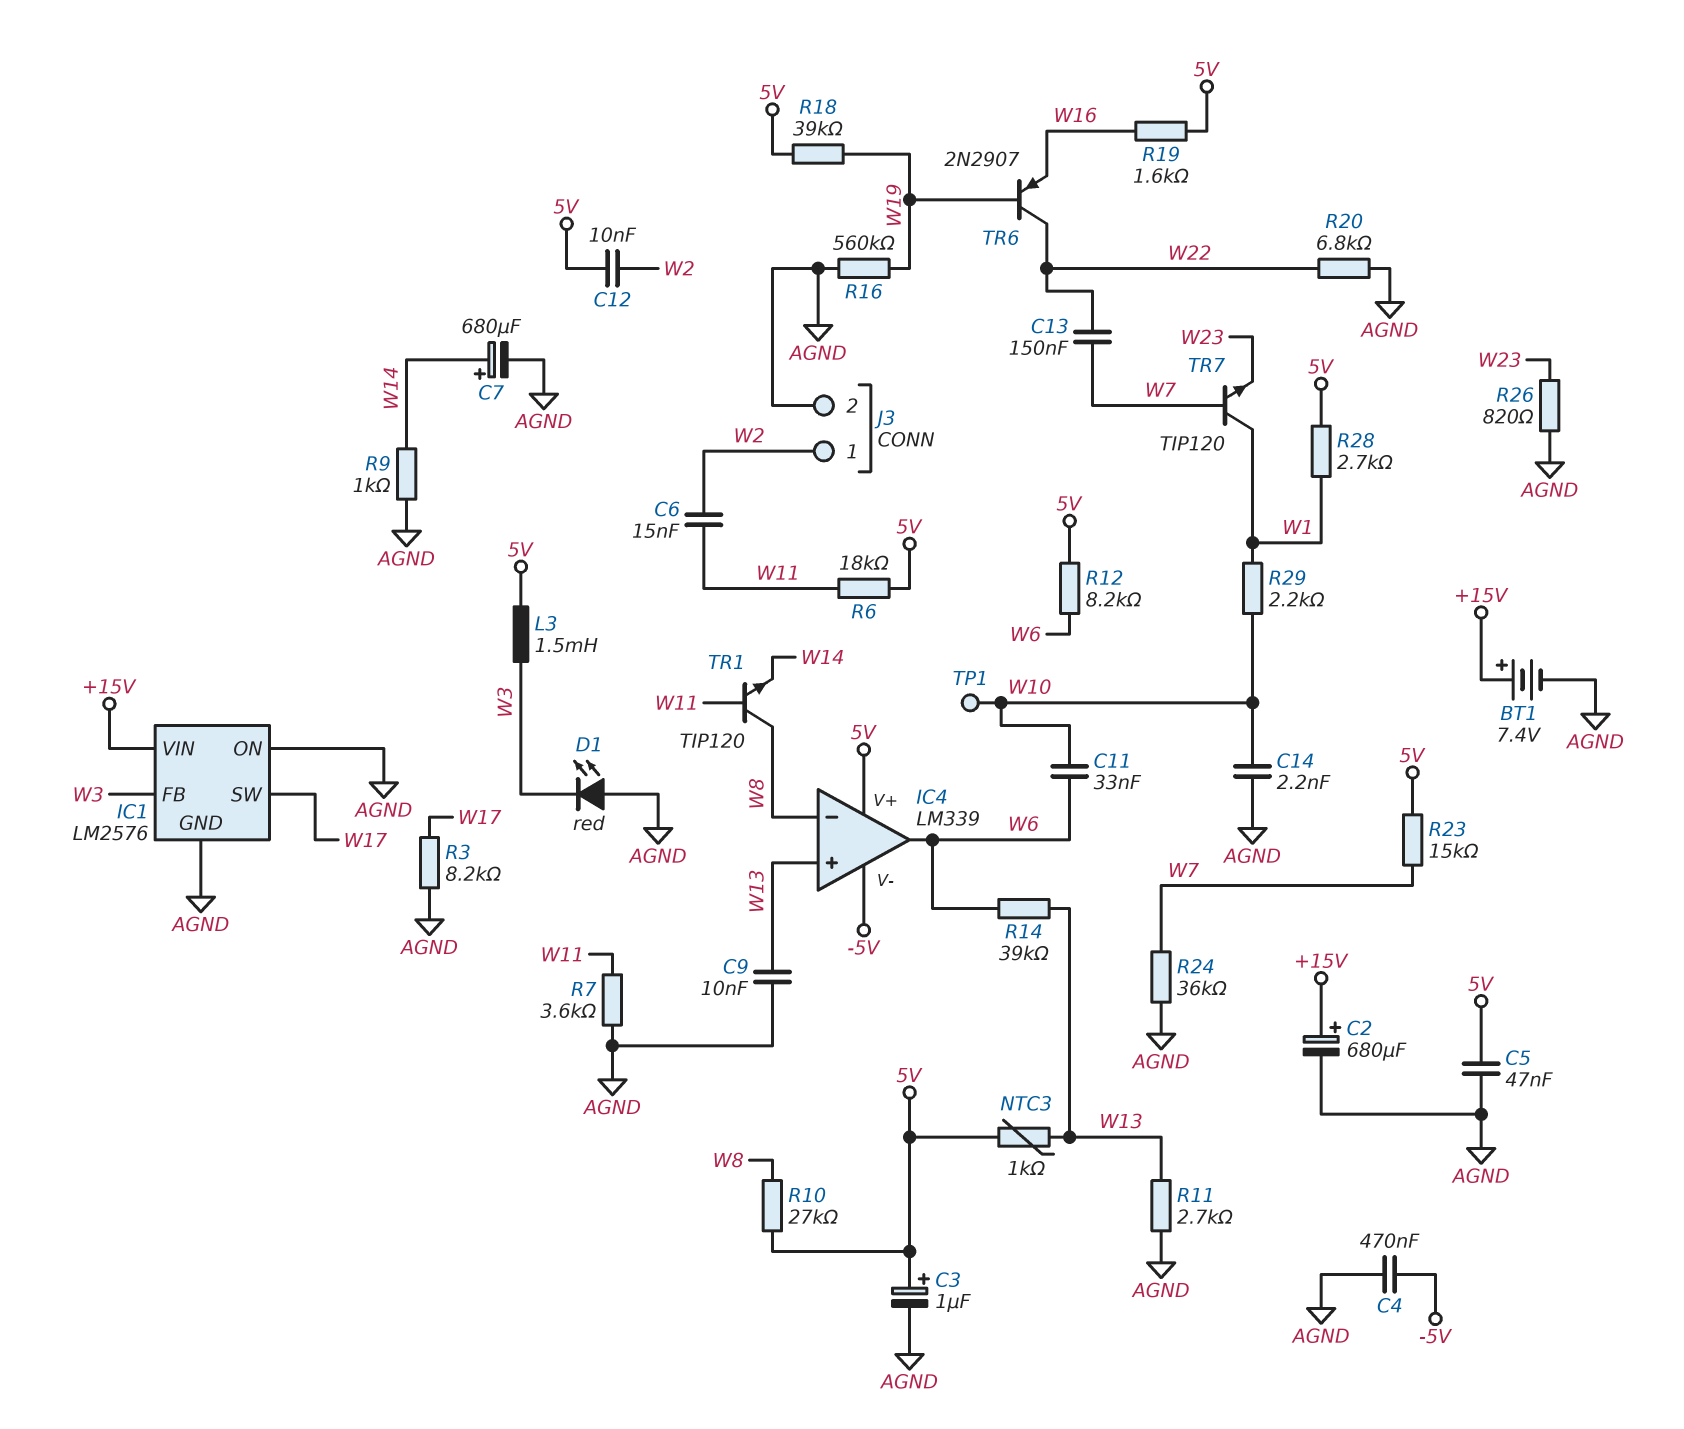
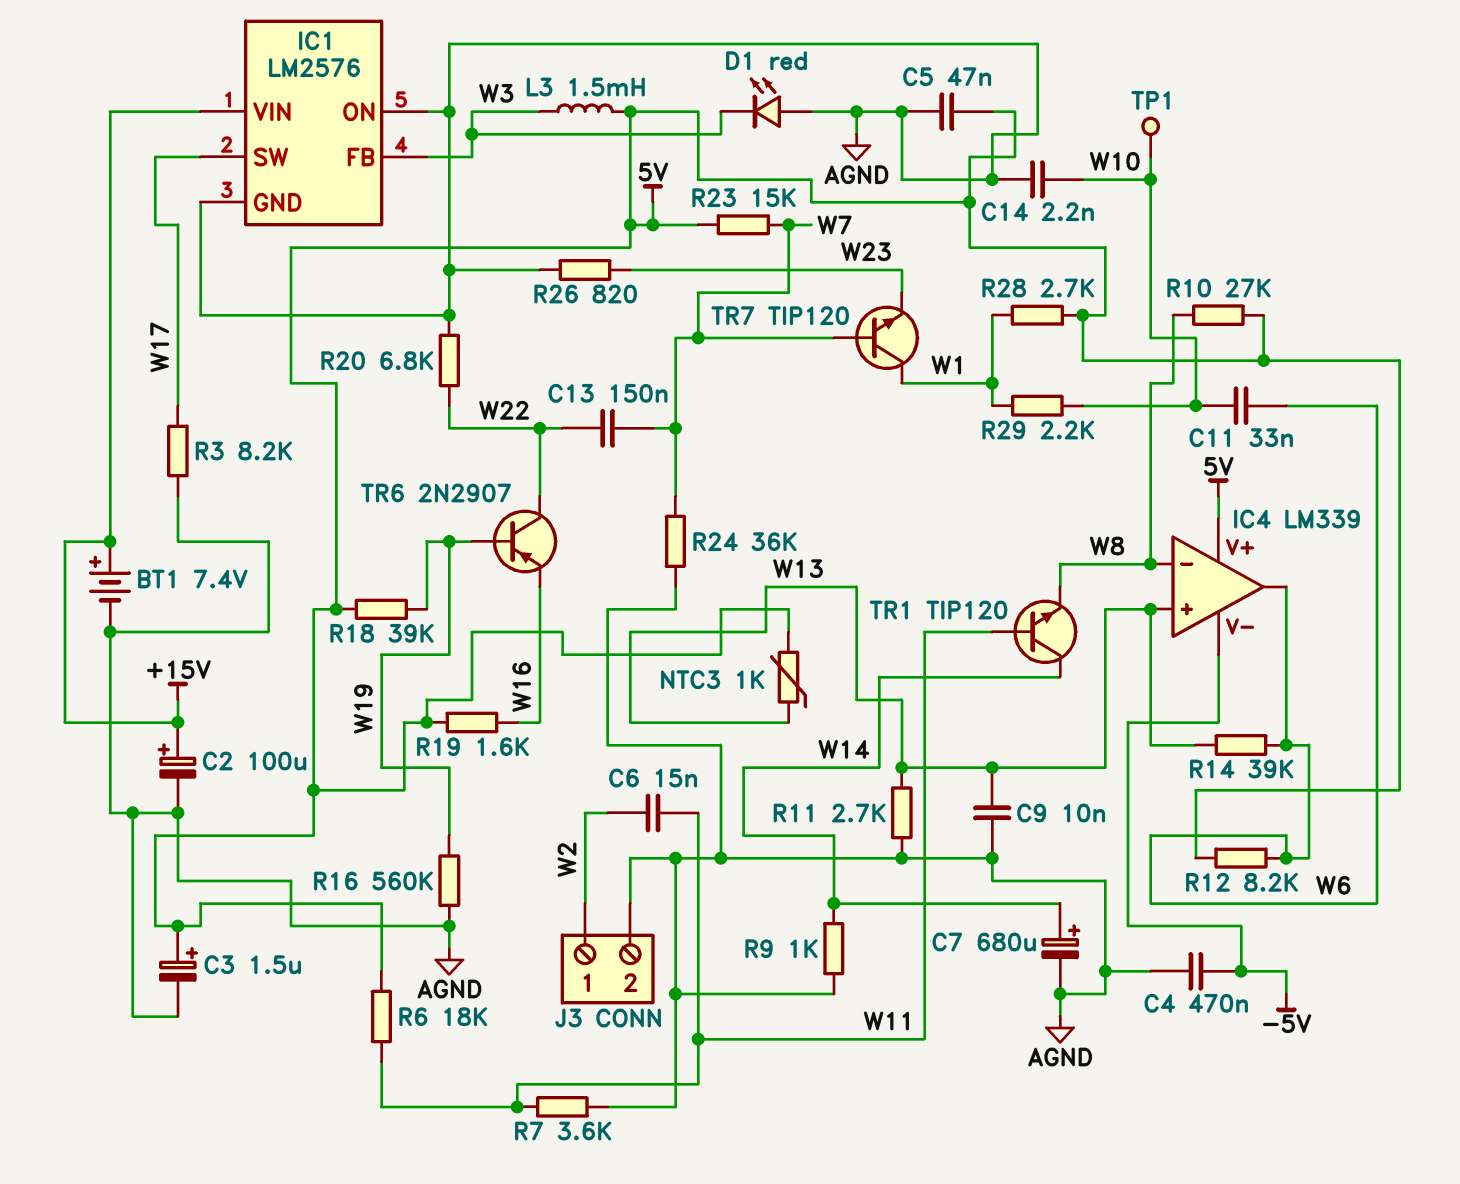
C2: 680uF (plus +15V, minus AGND) -> 100uF (plus +15V, minus AGND)
C3: 1uF (plus 5V, minus AGND) -> 1.5uF (plus 5V, minus AGND)
C12: 10nF (5V, W2) -> none
TR1: NPN TIP120 (B W11, C W8, E W14) -> NPN TIP120 (B W11, C W14, E W8)

